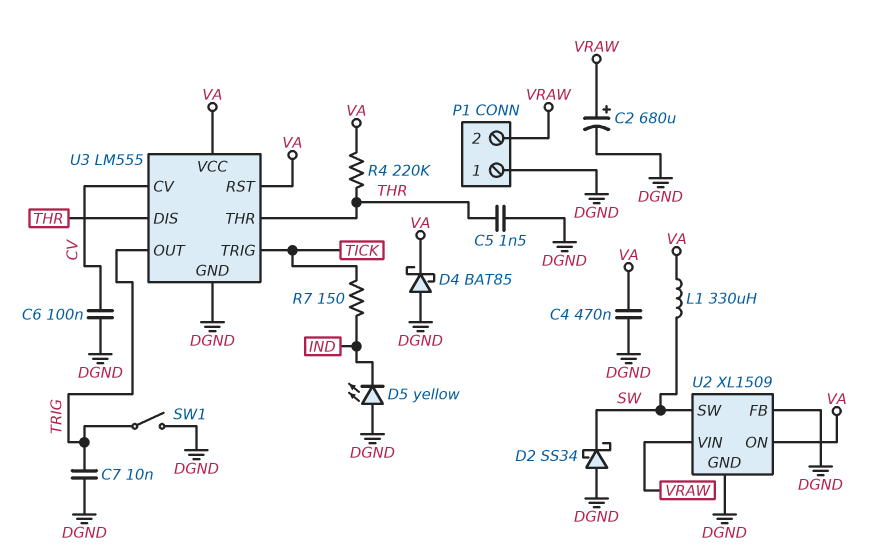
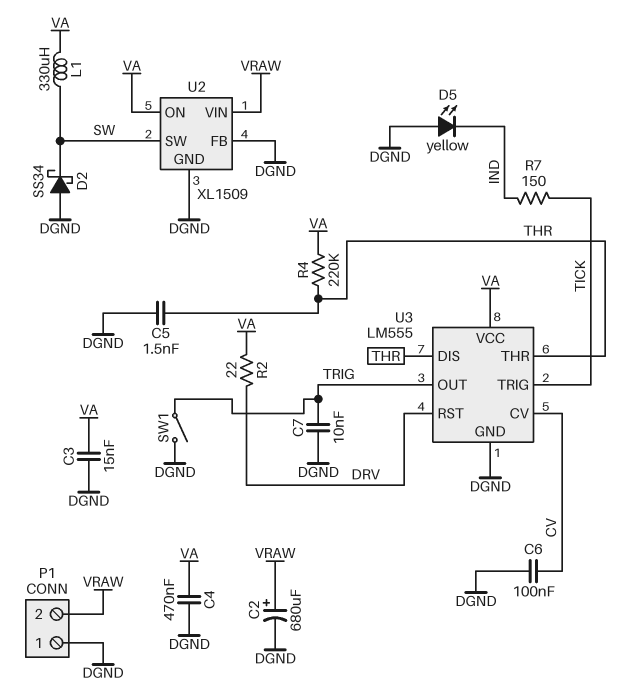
C3: none -> 15nF (DGND, VA)
D4: schottky BAT85 (A DGND, K VA) -> none
R2: none -> 22 (DRV, VA)
U3 pin RST: VA -> DRV

